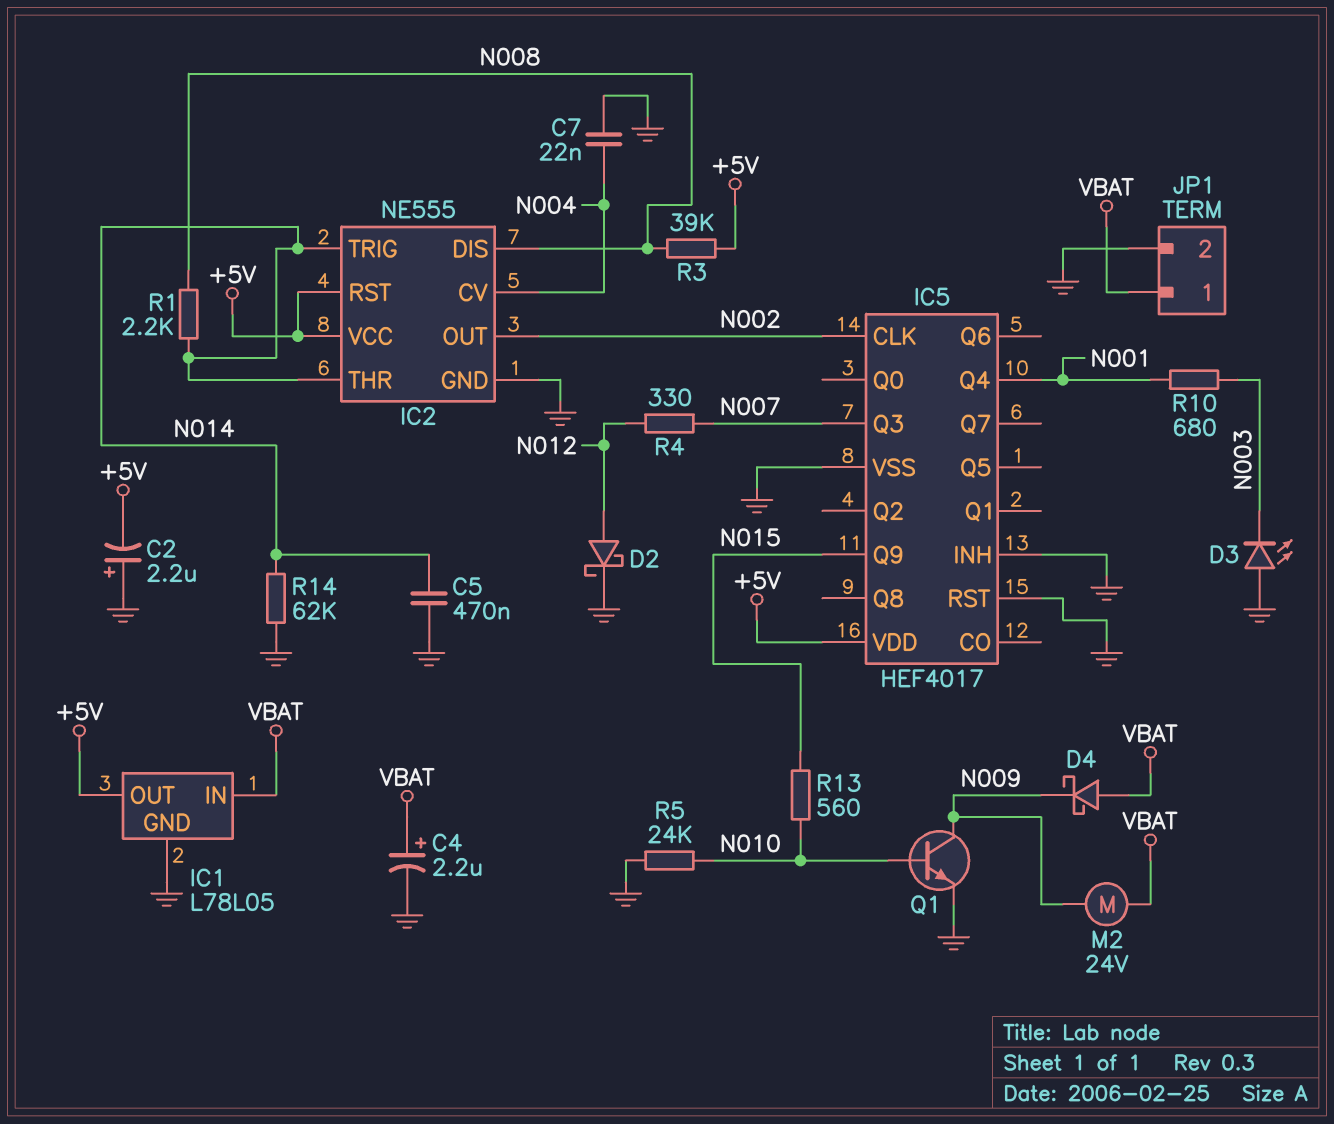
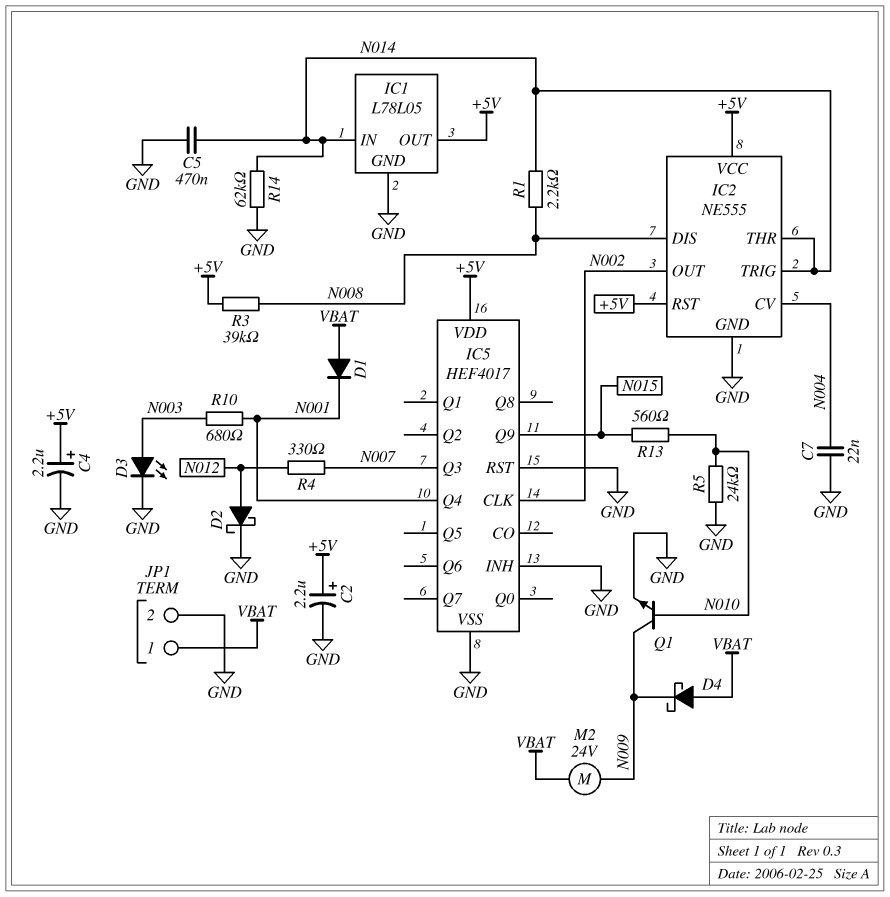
C2: 2.2uF (plus GND, minus +5V) -> 2.2uF (plus +5V, minus GND)
C4: 2.2uF (plus VBAT, minus GND) -> 2.2uF (plus +5V, minus GND)
D1: none -> diode (A VBAT, K N001)
D3: LED (A GND, K N003) -> LED (A N003, K GND)
IC1 pin IN: VBAT -> N014

